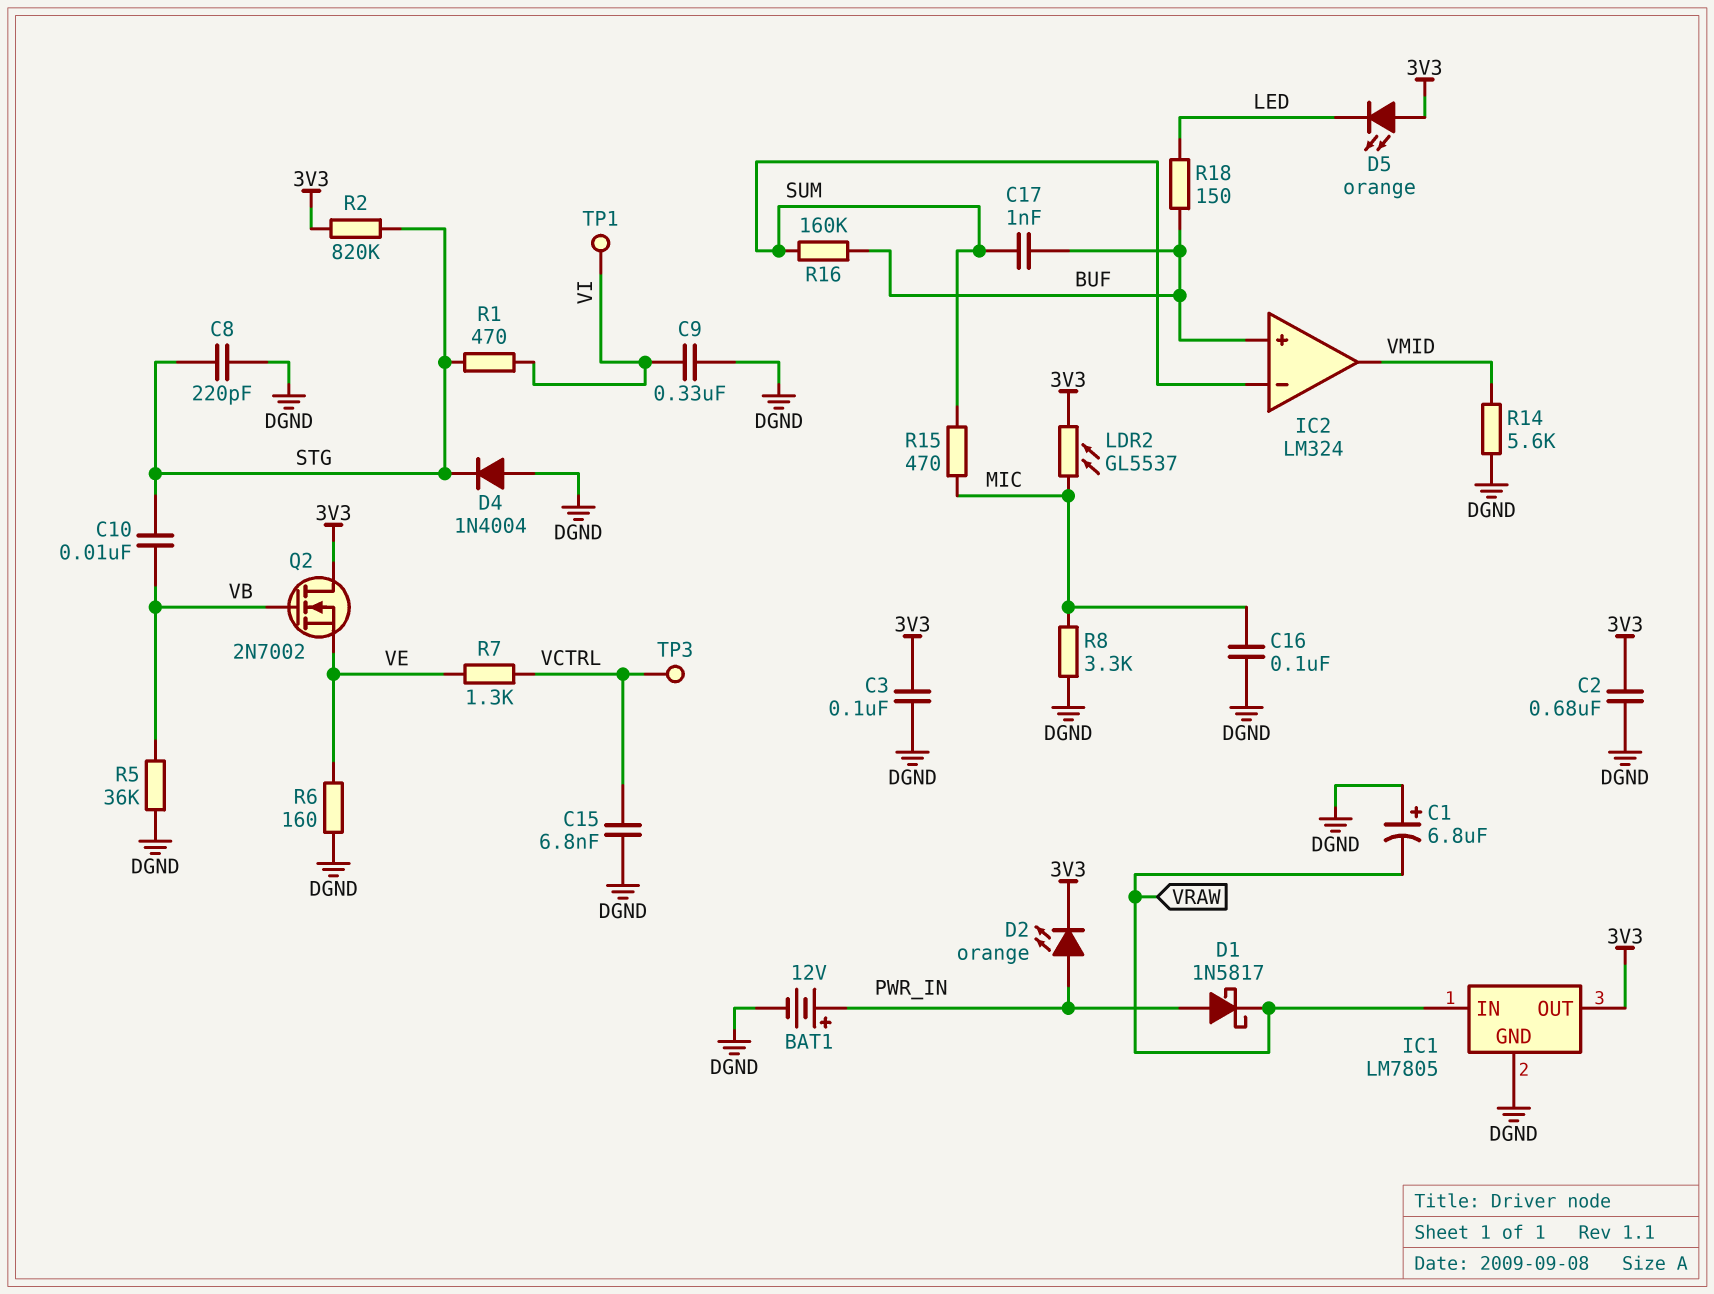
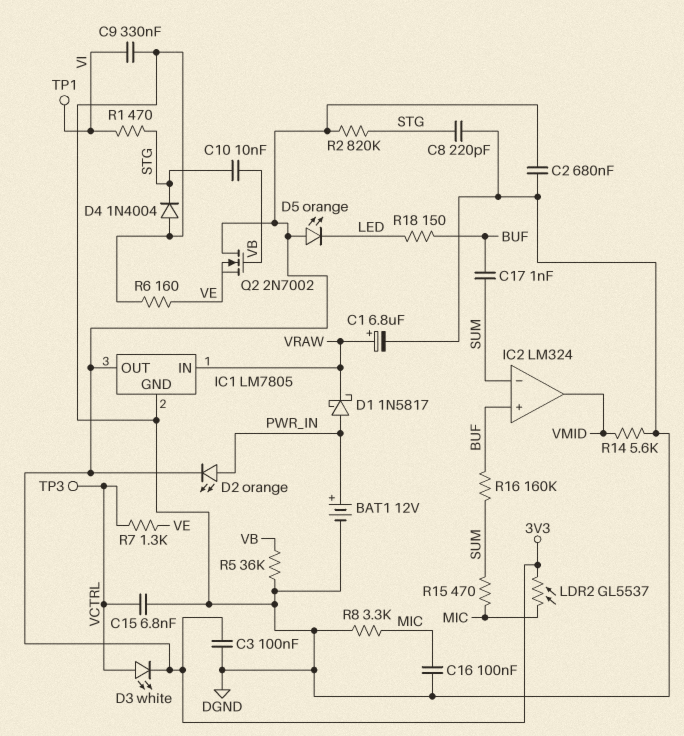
C1: 6.8uF (plus DGND, minus VRAW) -> 6.8uF (plus VRAW, minus DGND)
D3: none -> LED white (A VCTRL, K 3V3)

